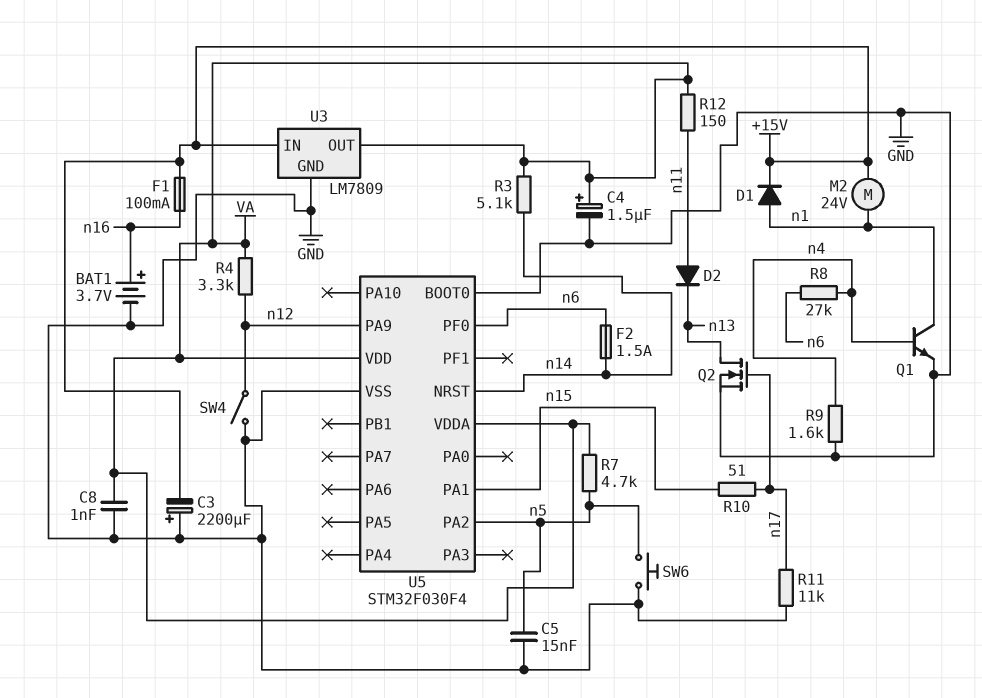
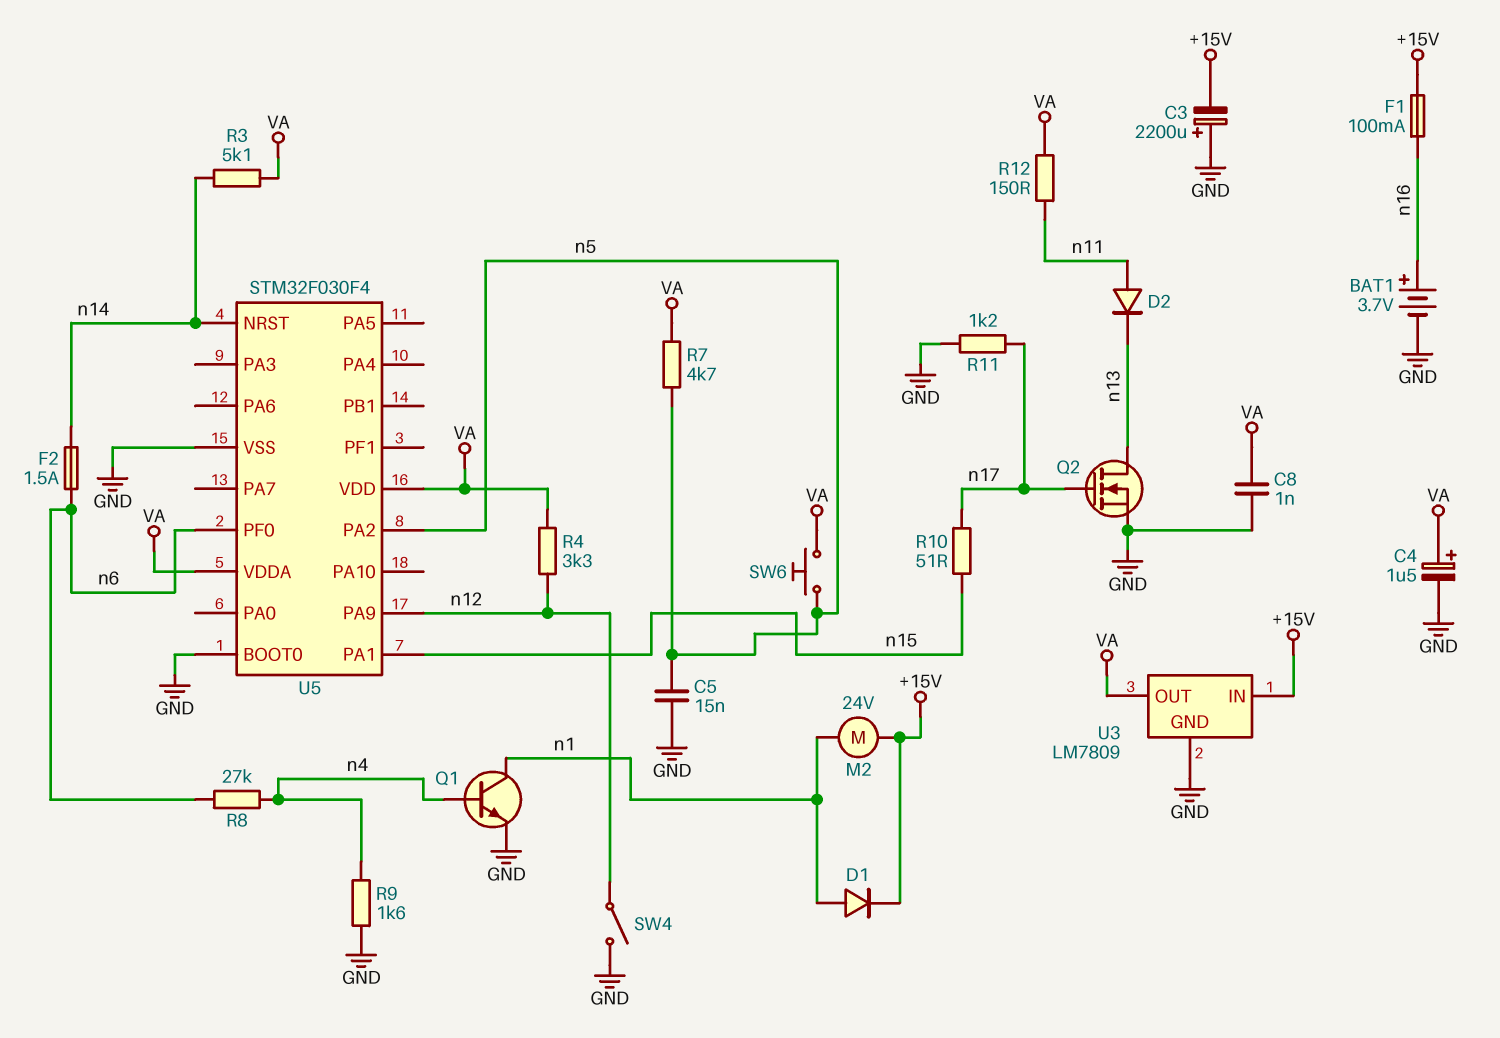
R11: 11k (GND, n17) -> 1.2k (GND, n17)
SW6: button (GND, n5) -> button (VA, n5)

